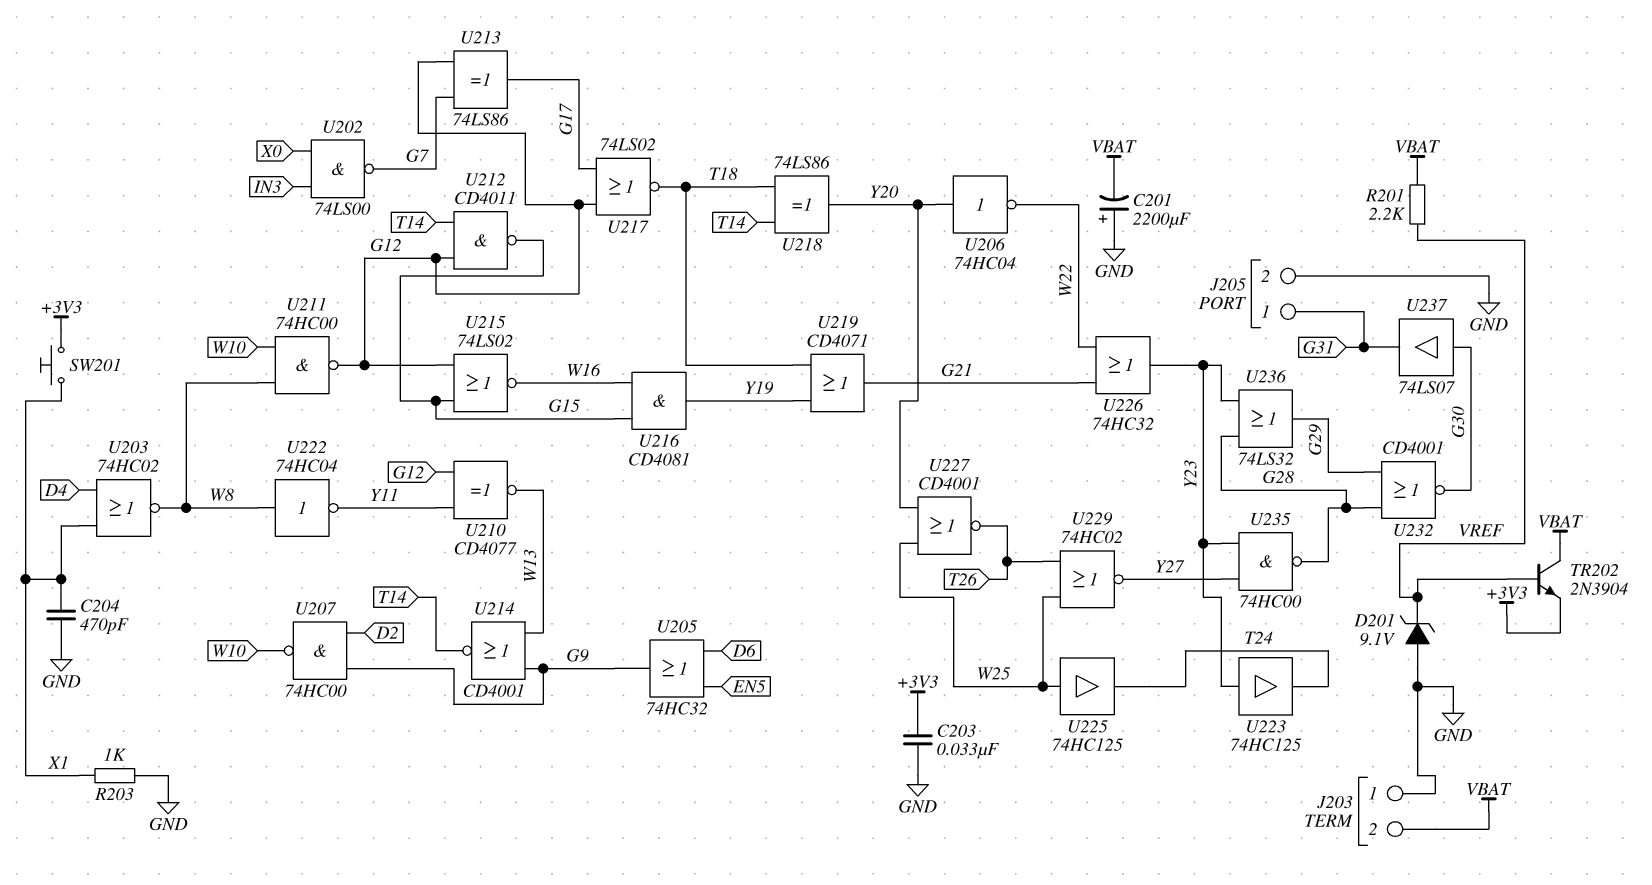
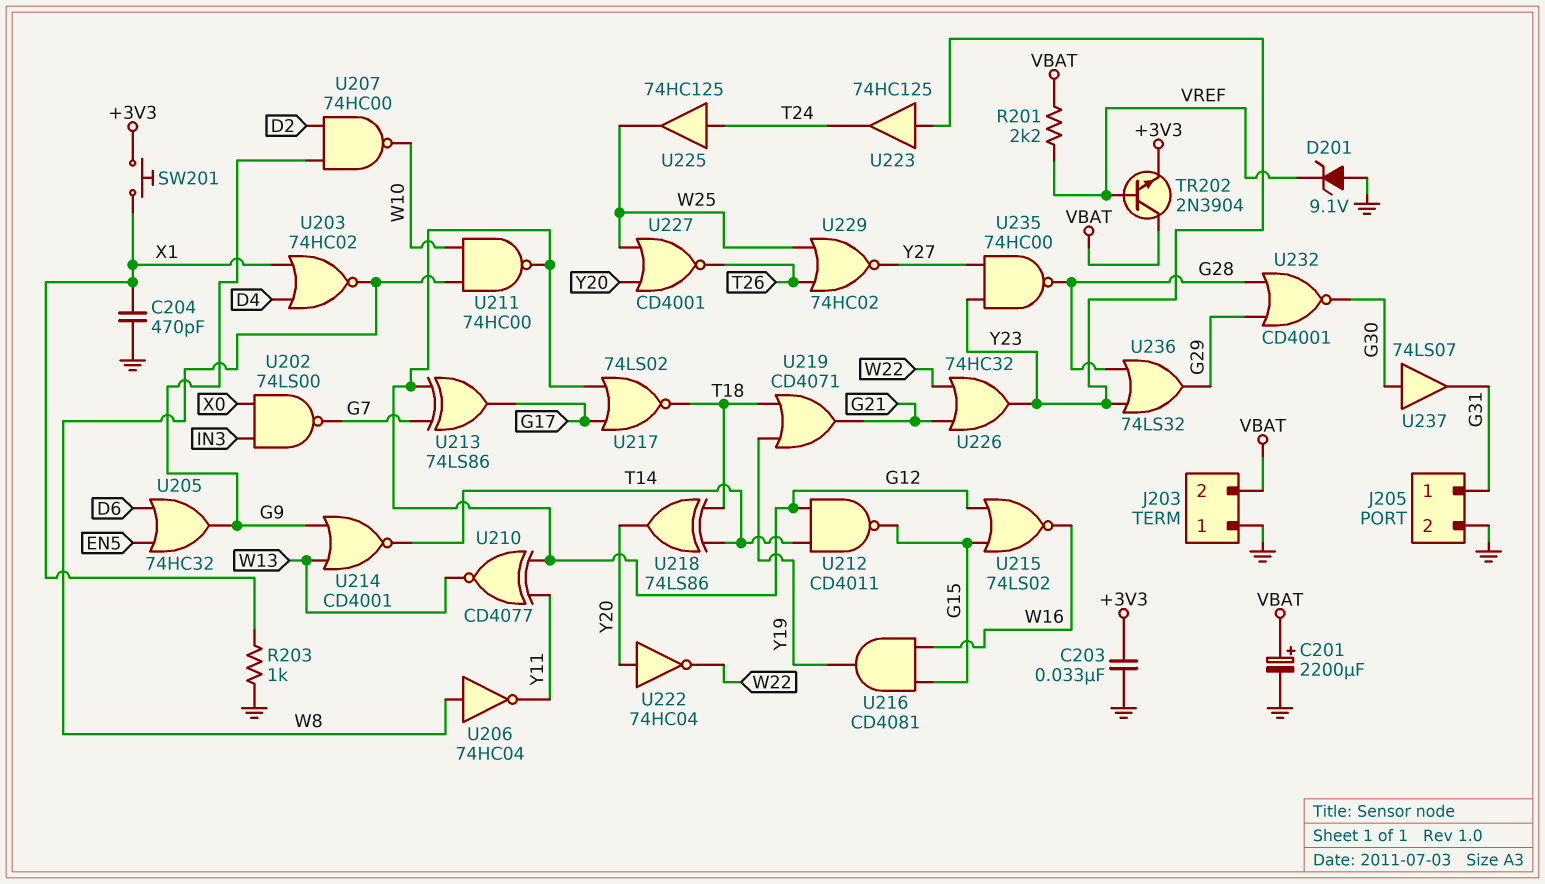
C201: 2200uF (plus GND, minus VBAT) -> 2200uF (plus VBAT, minus GND)
U206: NOT 74HC04 (in Y20, out W22) -> NOT 74HC04 (in W8, out Y11)
U222: NOT 74HC04 (in W8, out Y11) -> NOT 74HC04 (in Y20, out W22)
U225: buffer 74HC125 (in W25, out T24) -> buffer 74HC125 (in T24, out W25)

